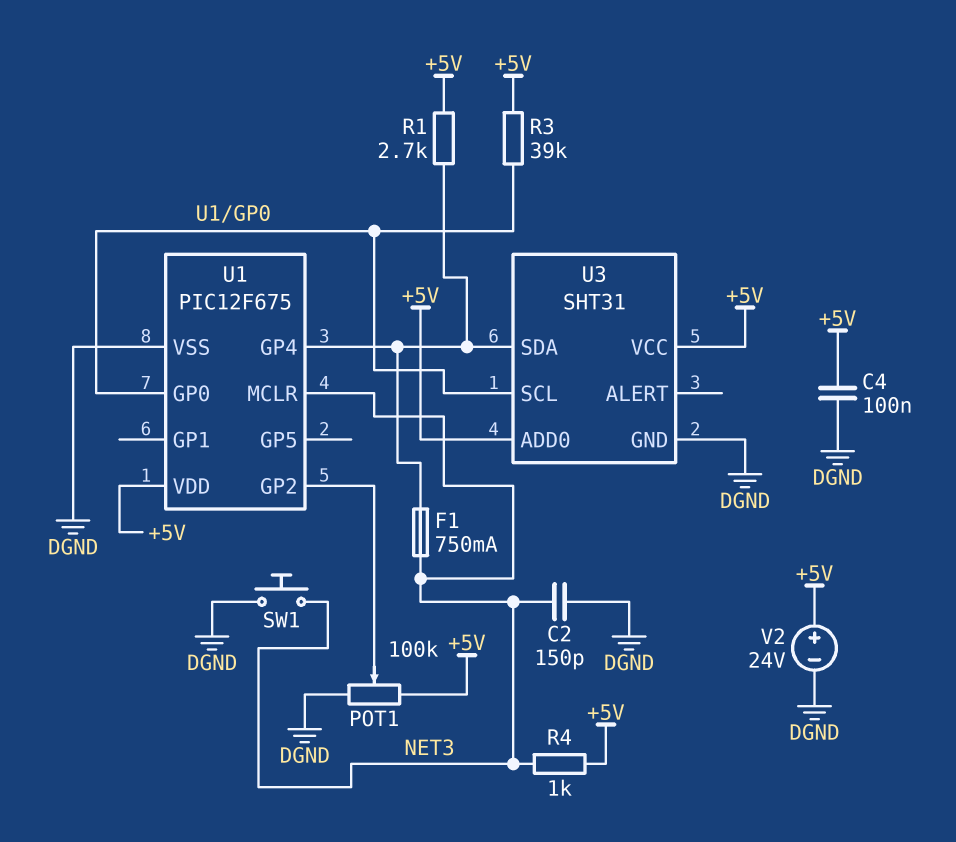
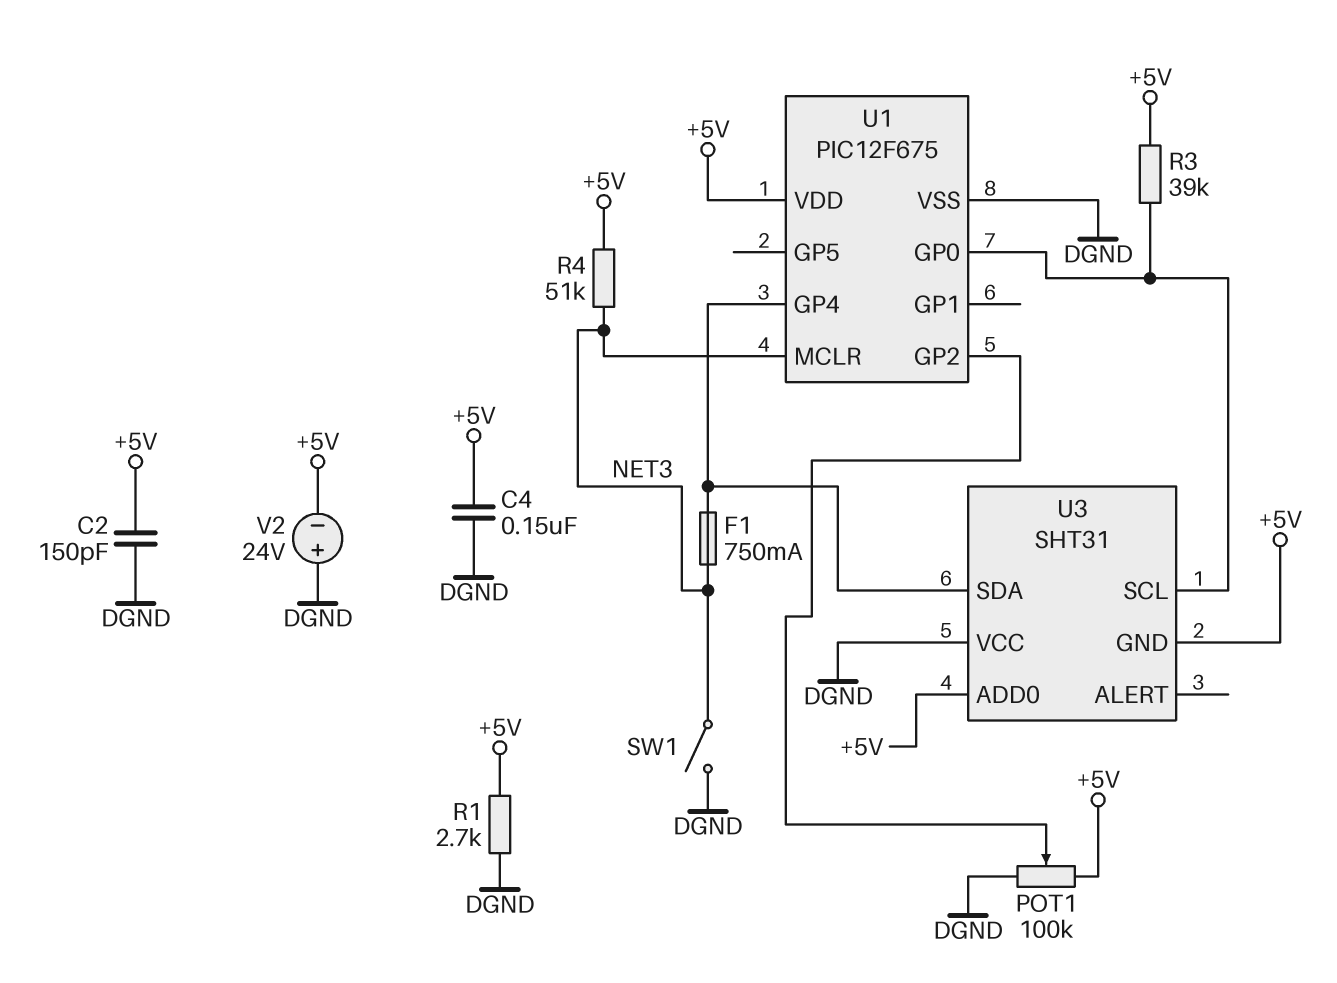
C2: 150pF (DGND, NET3) -> 150pF (+5V, DGND)
C4: 100nF (+5V, DGND) -> 150nF (+5V, DGND)
R1: 2.7k (+5V, U1/GP4) -> 2.7k (+5V, DGND)
R4: 1k (+5V, NET3) -> 51k (+5V, NET3)
SW1: button (DGND, NET3) -> switch (DGND, NET3)
U3 pin GND: DGND -> +5V
U3 pin VCC: +5V -> DGND
V2: 24V (plus +5V, minus DGND) -> 24V (plus DGND, minus +5V)

